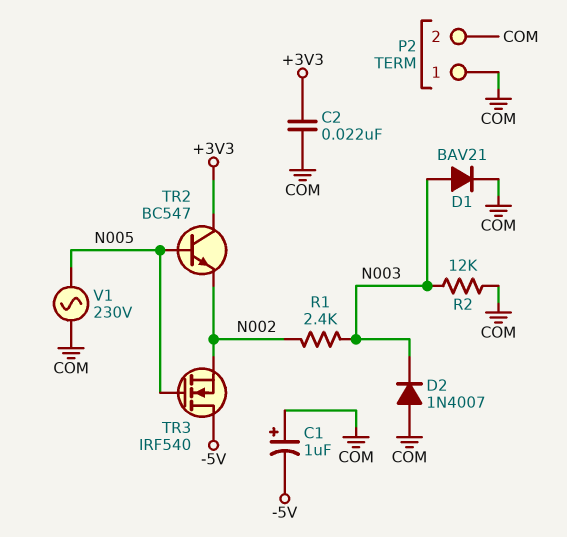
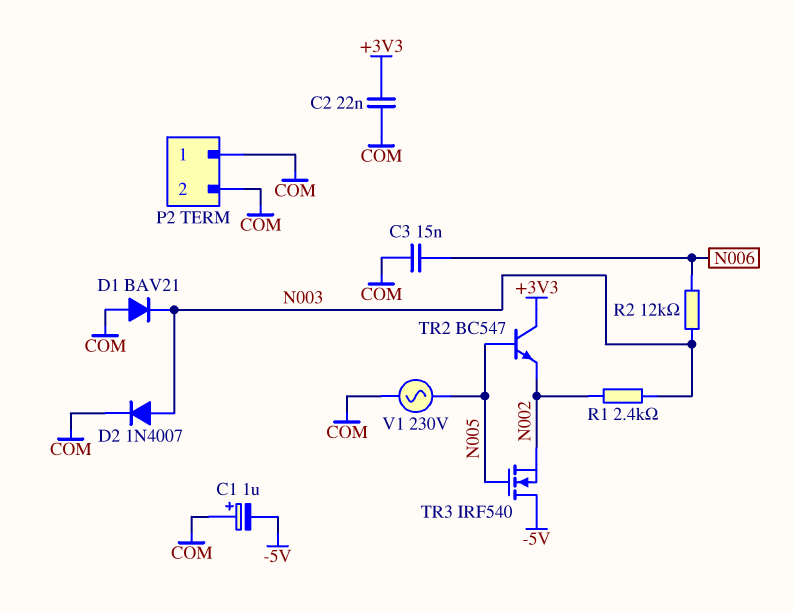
C3: none -> 15nF (COM, N006)
D1: diode BAV21 (A N003, K COM) -> diode BAV21 (A COM, K N003)
D2: diode 1N4007 (A COM, K N003) -> diode 1N4007 (A N003, K COM)
R2: 12k (COM, N003) -> 12k (N003, N006)

